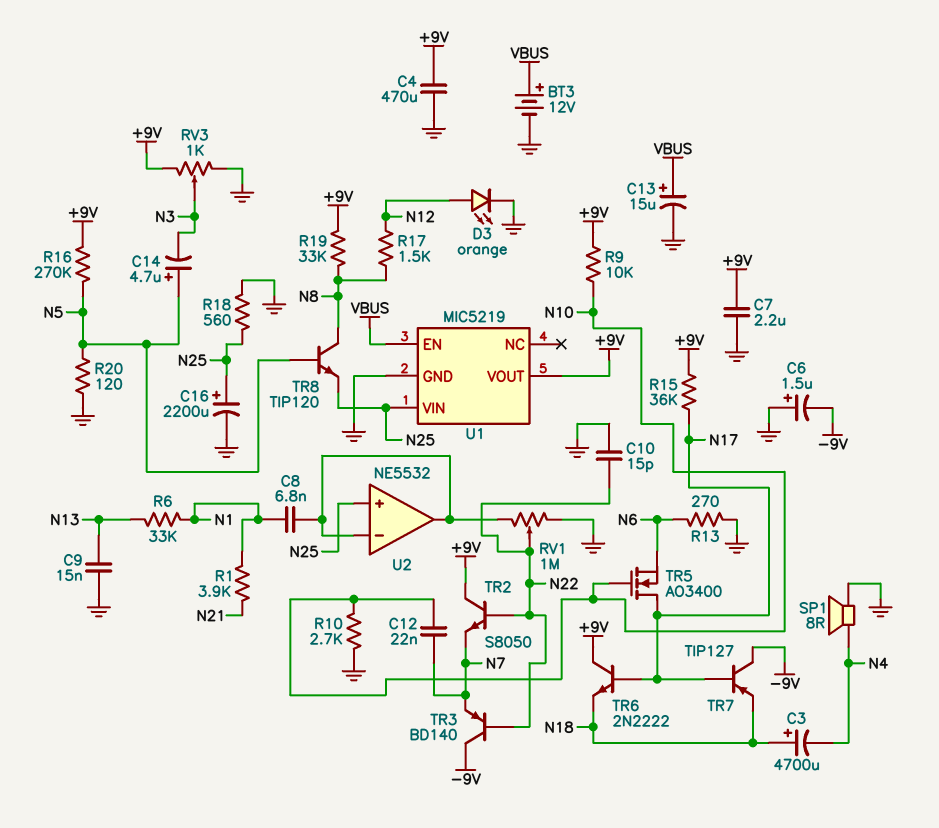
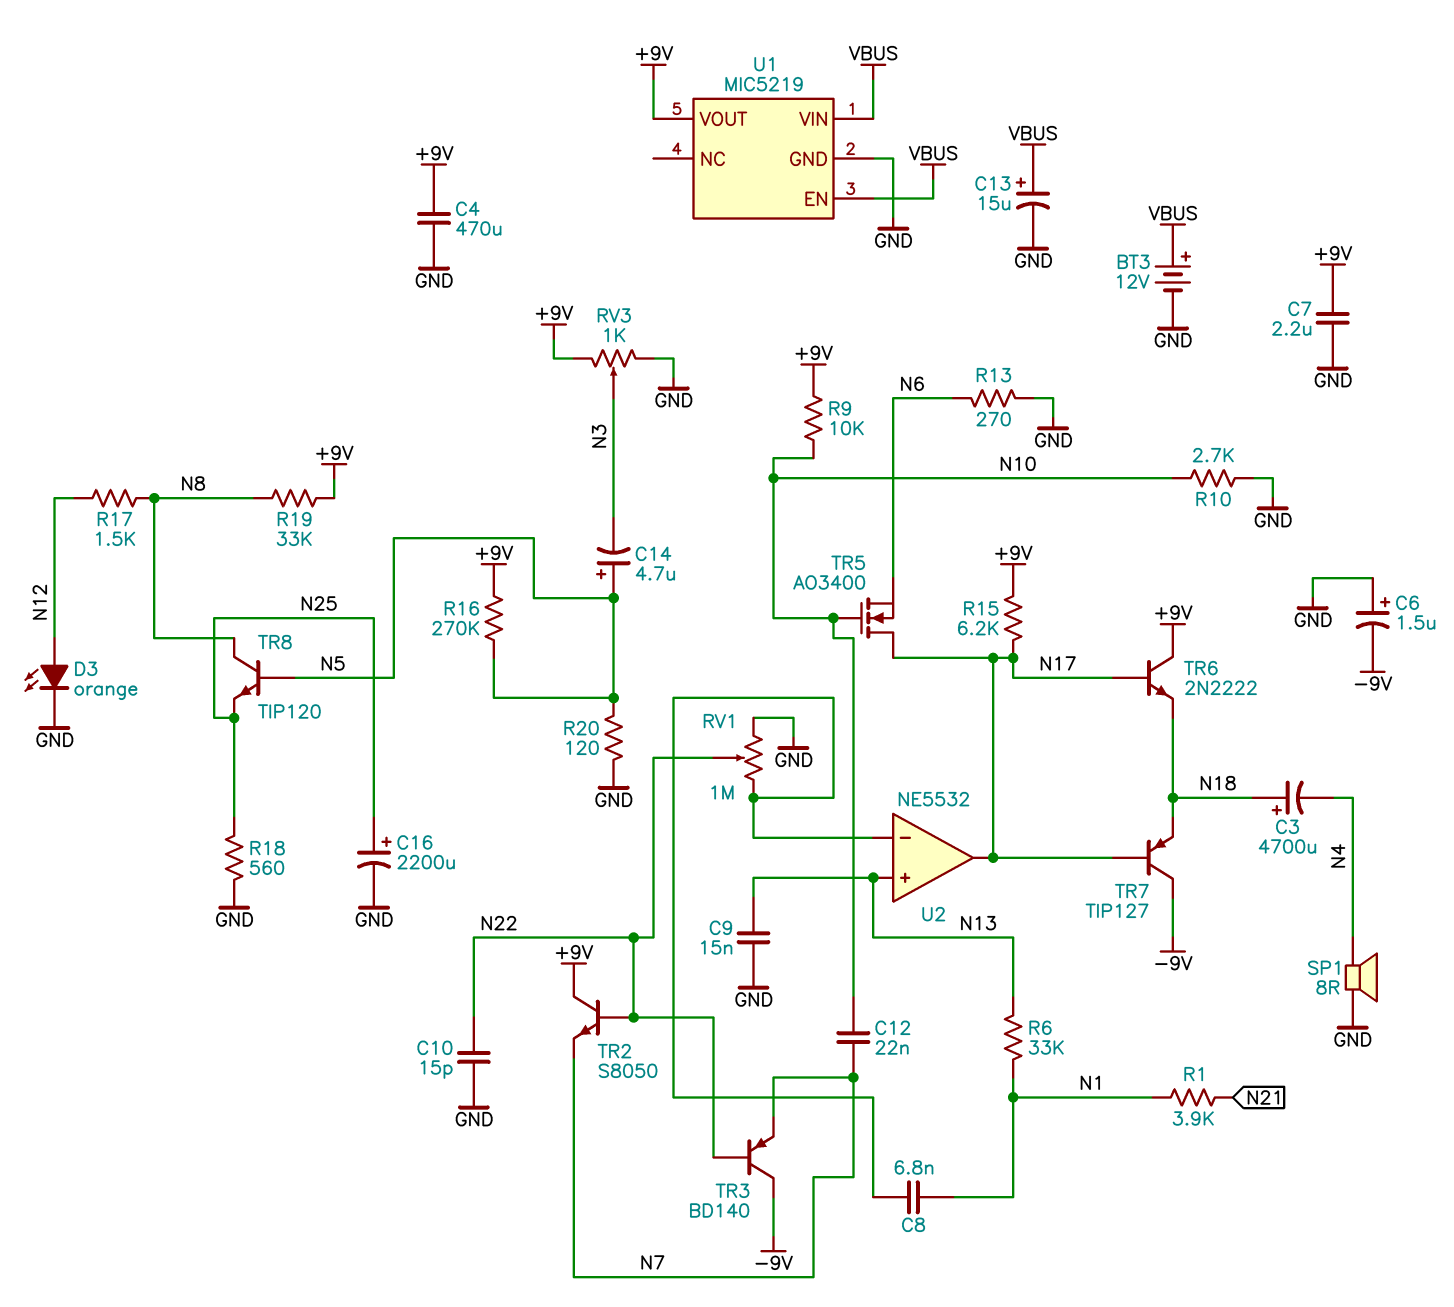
R15: 36k (+9V, N17) -> 6.2k (+9V, N17)
U1 pin VIN: N25 -> VBUS
U2 pin in+: N25 -> N13
U2 pin out: U2/in- -> N17

